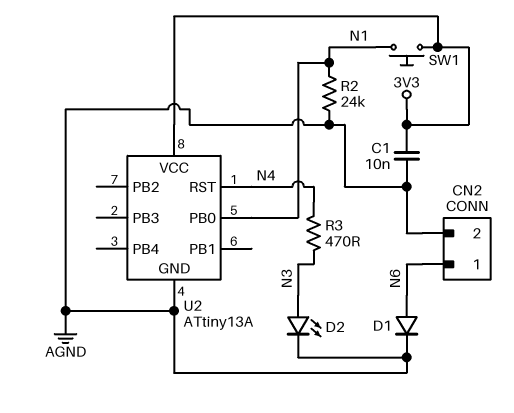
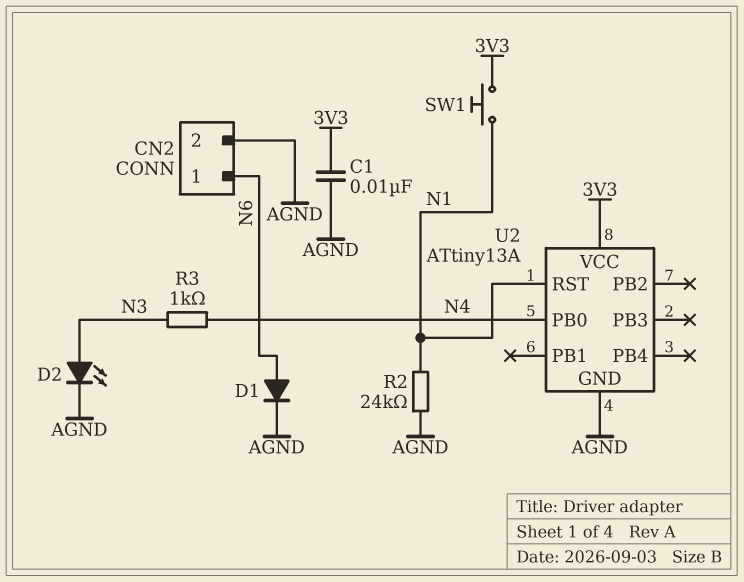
R3: 470 (N3, N4) -> 1k (N3, N4)
U2 pin PB0: N1 -> N4
U2 pin RST: N4 -> N1

